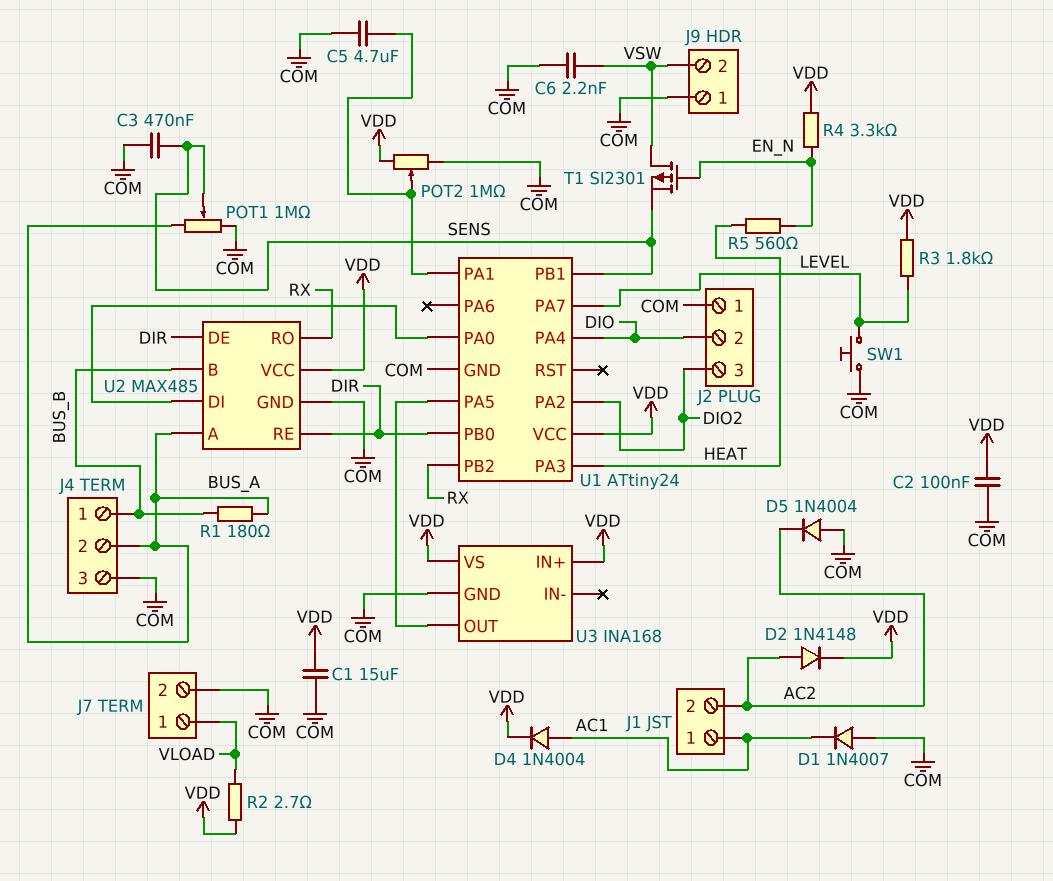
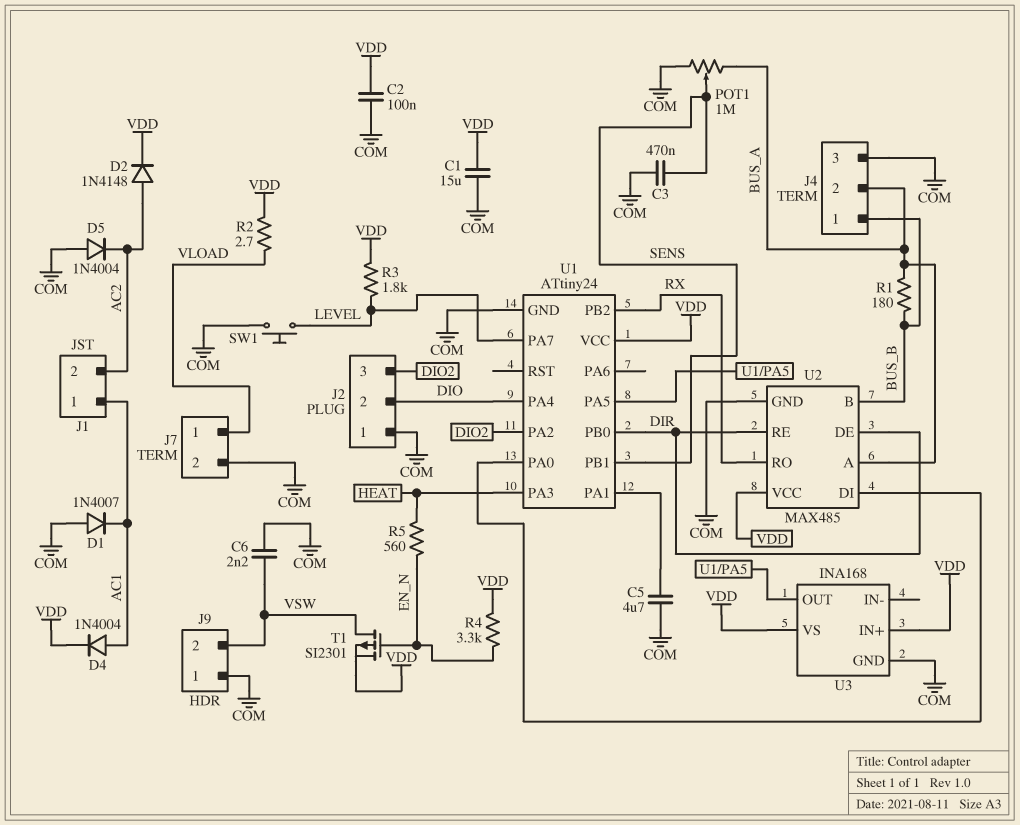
POT2: 1M (COM, VDD, wiper U1/PA1) -> none
T1: PMOS SI2301 (G EN_N, D VSW, S SENS) -> PMOS SI2301 (G EN_N, D VSW, S VDD)

